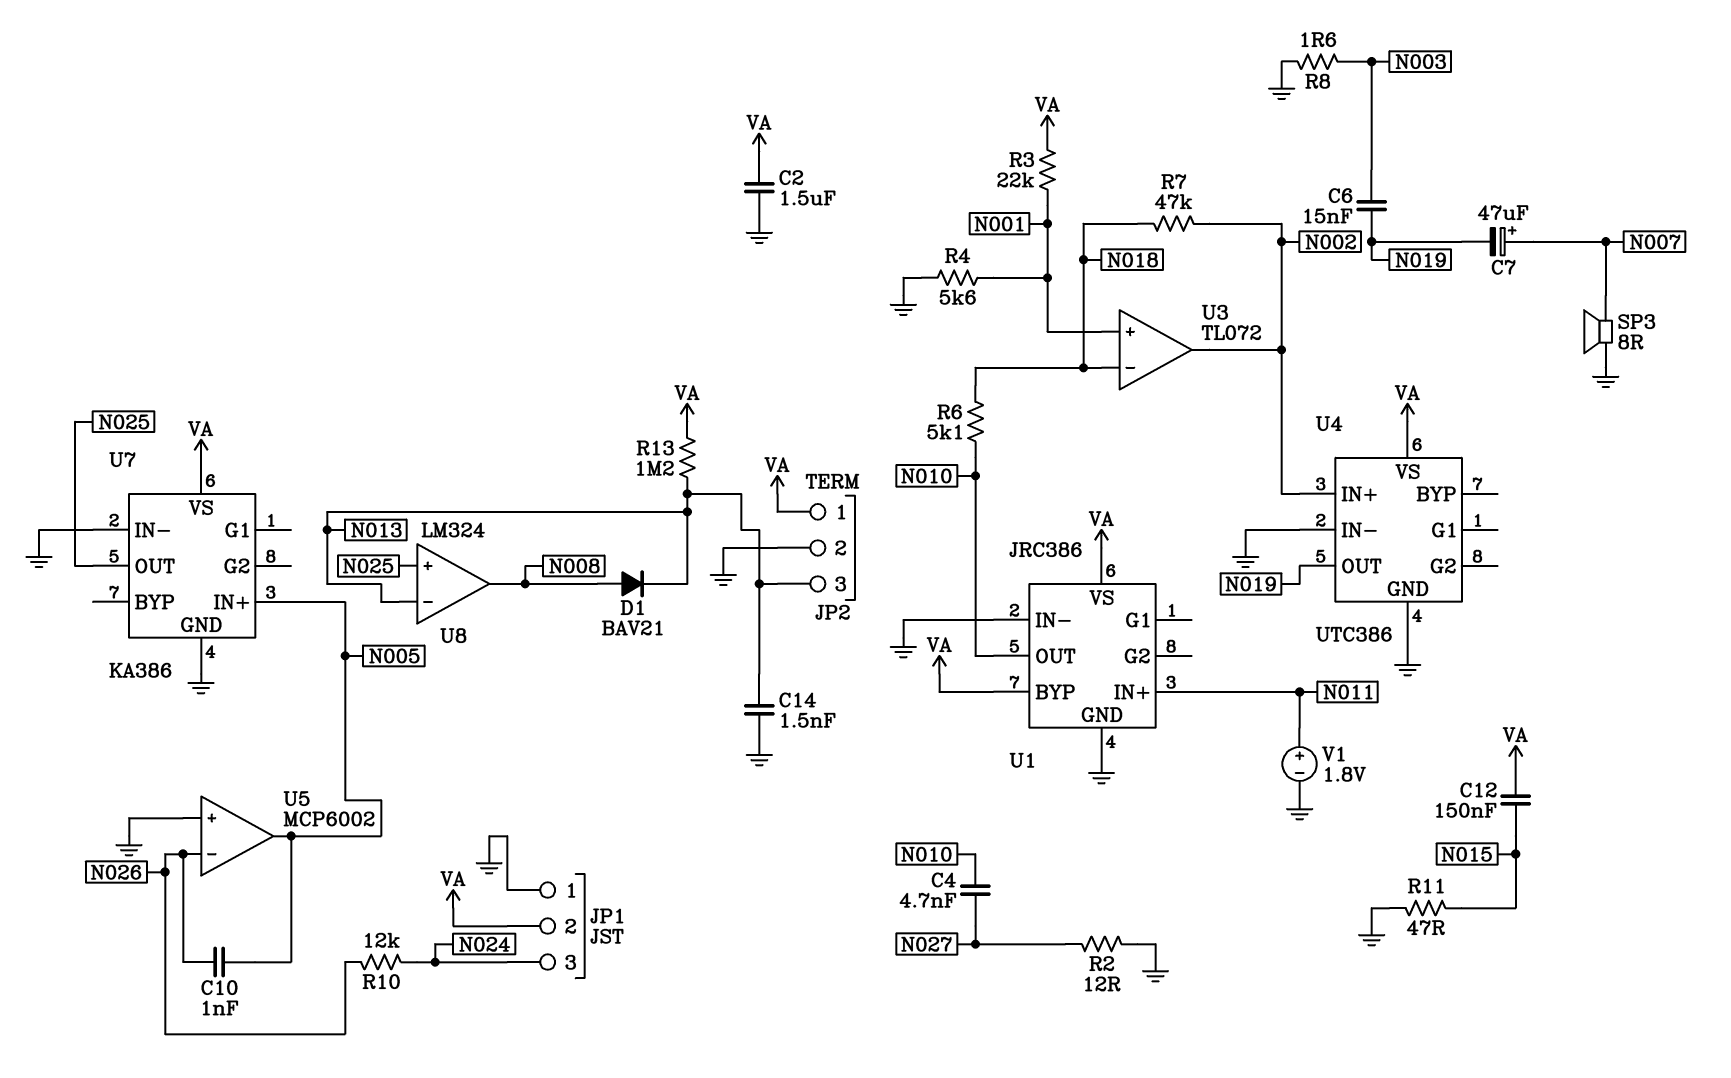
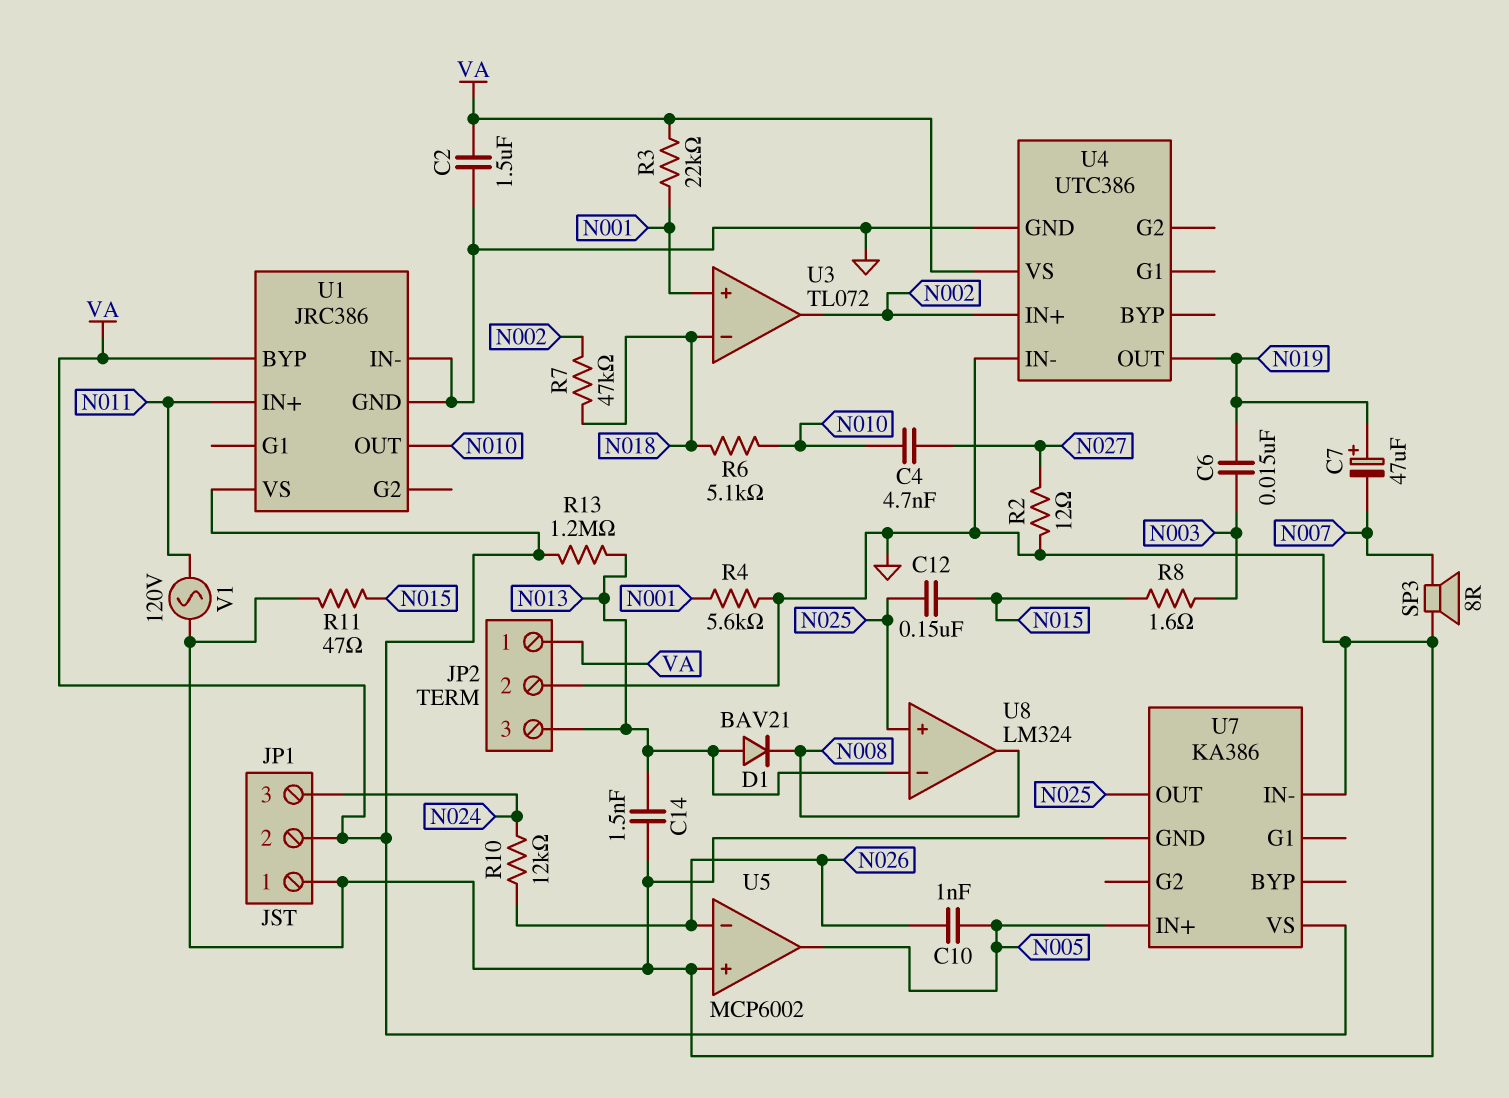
C7: 47uF (plus N007, minus N019) -> 47uF (plus N019, minus N007)
C12: 150nF (N015, VA) -> 150nF (N015, N025)
D1: diode BAV21 (A N008, K N013) -> diode BAV21 (A N013, K N008)
R8: 1.6 (GND, N003) -> 1.6 (N003, N015)
V1: 1.8V (plus N011, minus GND) -> AC 120V (GND, N011)

